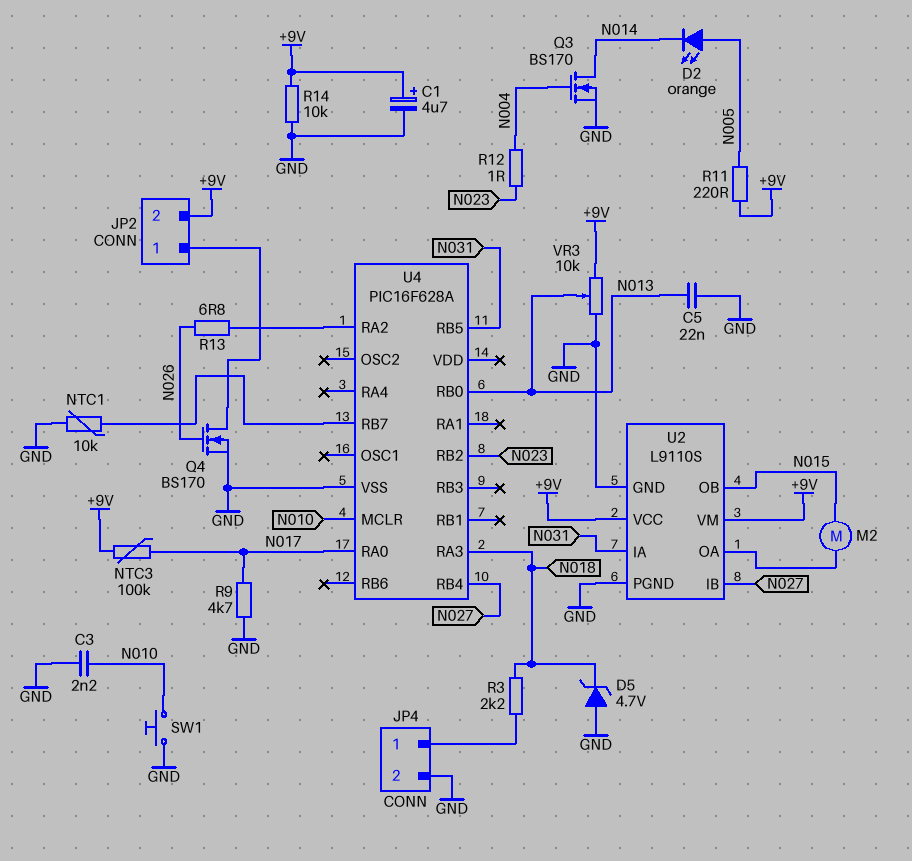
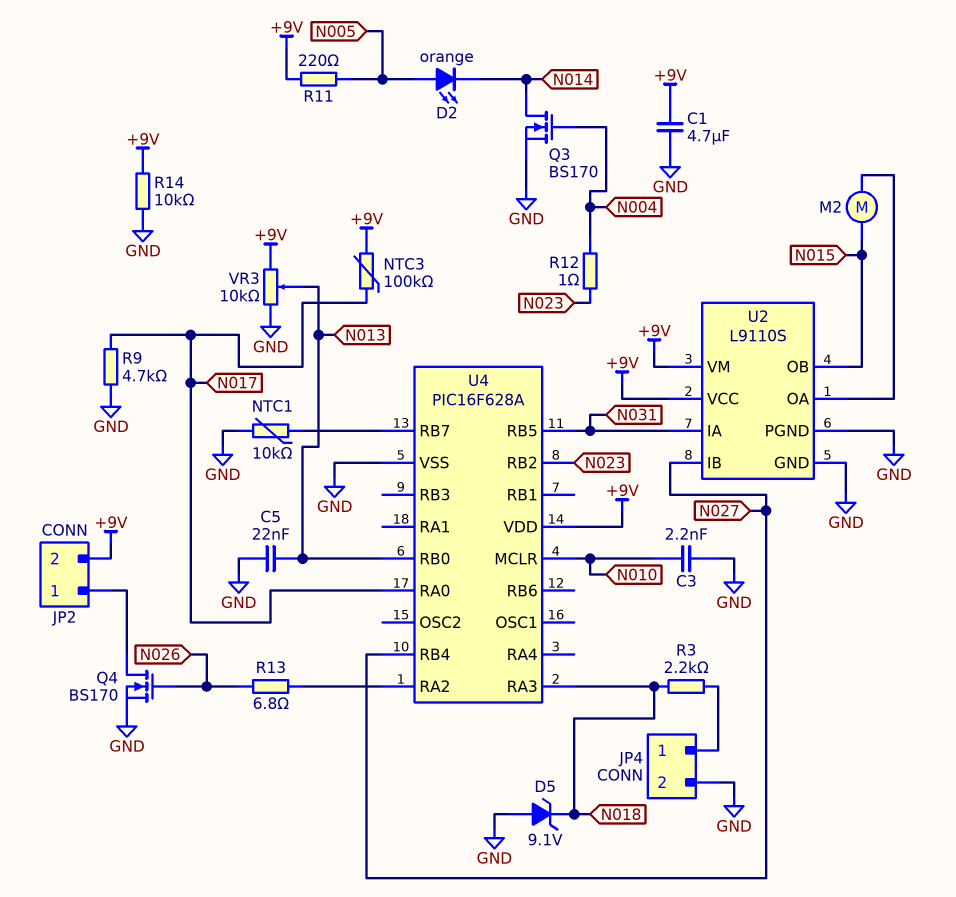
C1: 4.7uF (plus +9V, minus GND) -> 4.7uF (+9V, GND)
D5: zener 4.7V (A GND, K N018) -> zener 9.1V (A GND, K N018)
SW1: button (GND, N010) -> none
U4 pin VDD: none -> +9V

